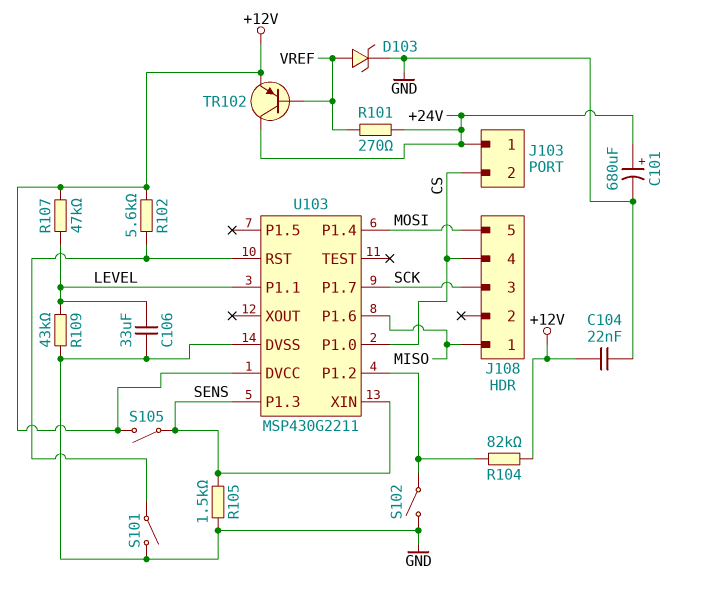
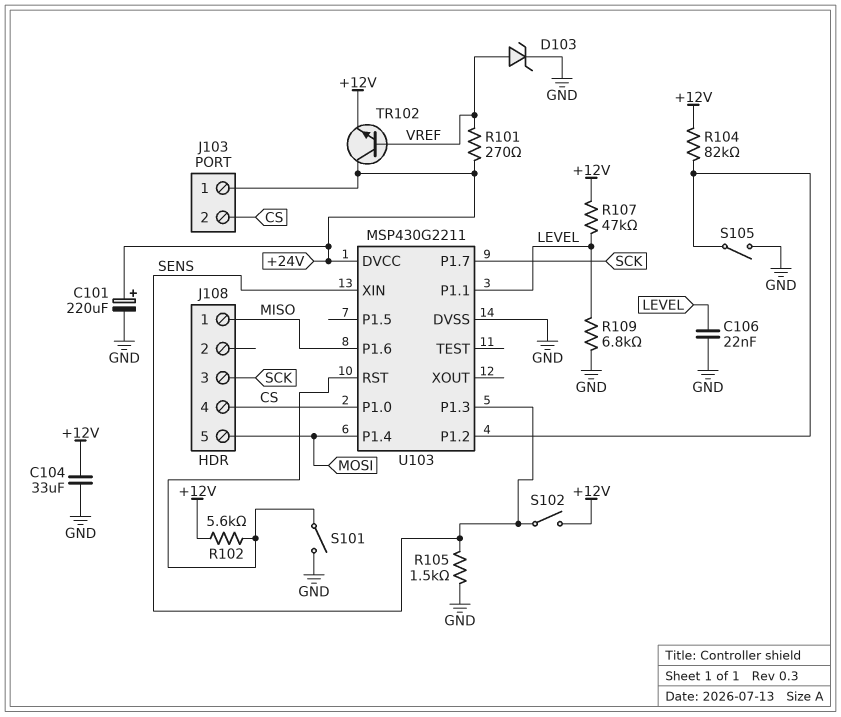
C101: 680uF (plus +24V, minus GND) -> 220uF (plus +24V, minus GND)
C104: 22nF (+12V, GND) -> 33uF (+12V, GND)
C106: 33uF (GND, LEVEL) -> 22nF (GND, LEVEL)
R109: 43k (GND, LEVEL) -> 6.8k (GND, LEVEL)
S102: switch (GND, U103/P1.2) -> switch (+12V, SENS)
S105: switch (+12V, SENS) -> switch (GND, U103/P1.2)
TR102: PNP (B VREF, C +24V, E +12V) -> NPN (B VREF, C +24V, E +12V)
U103 pin DVCC: +12V -> +24V

